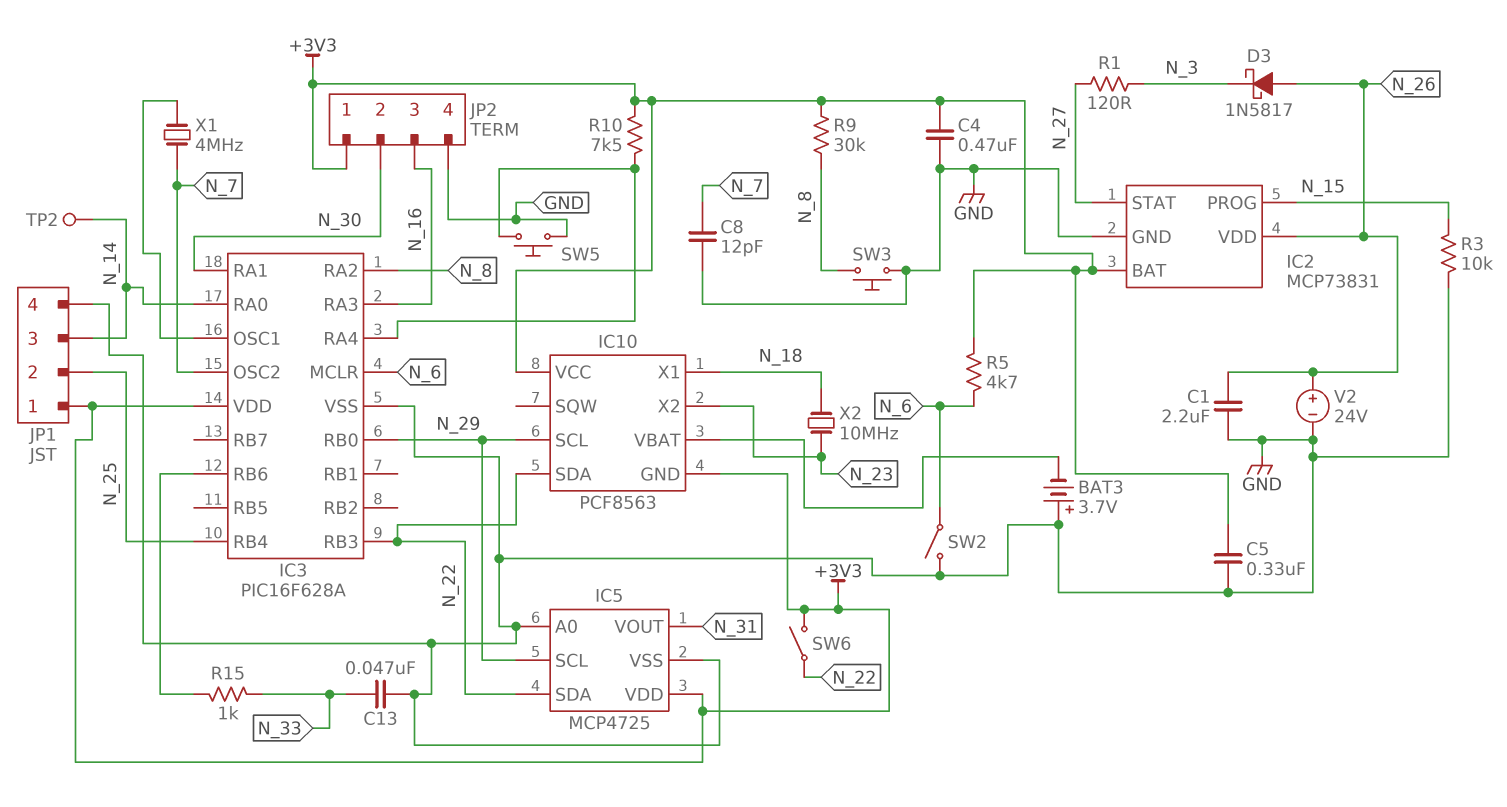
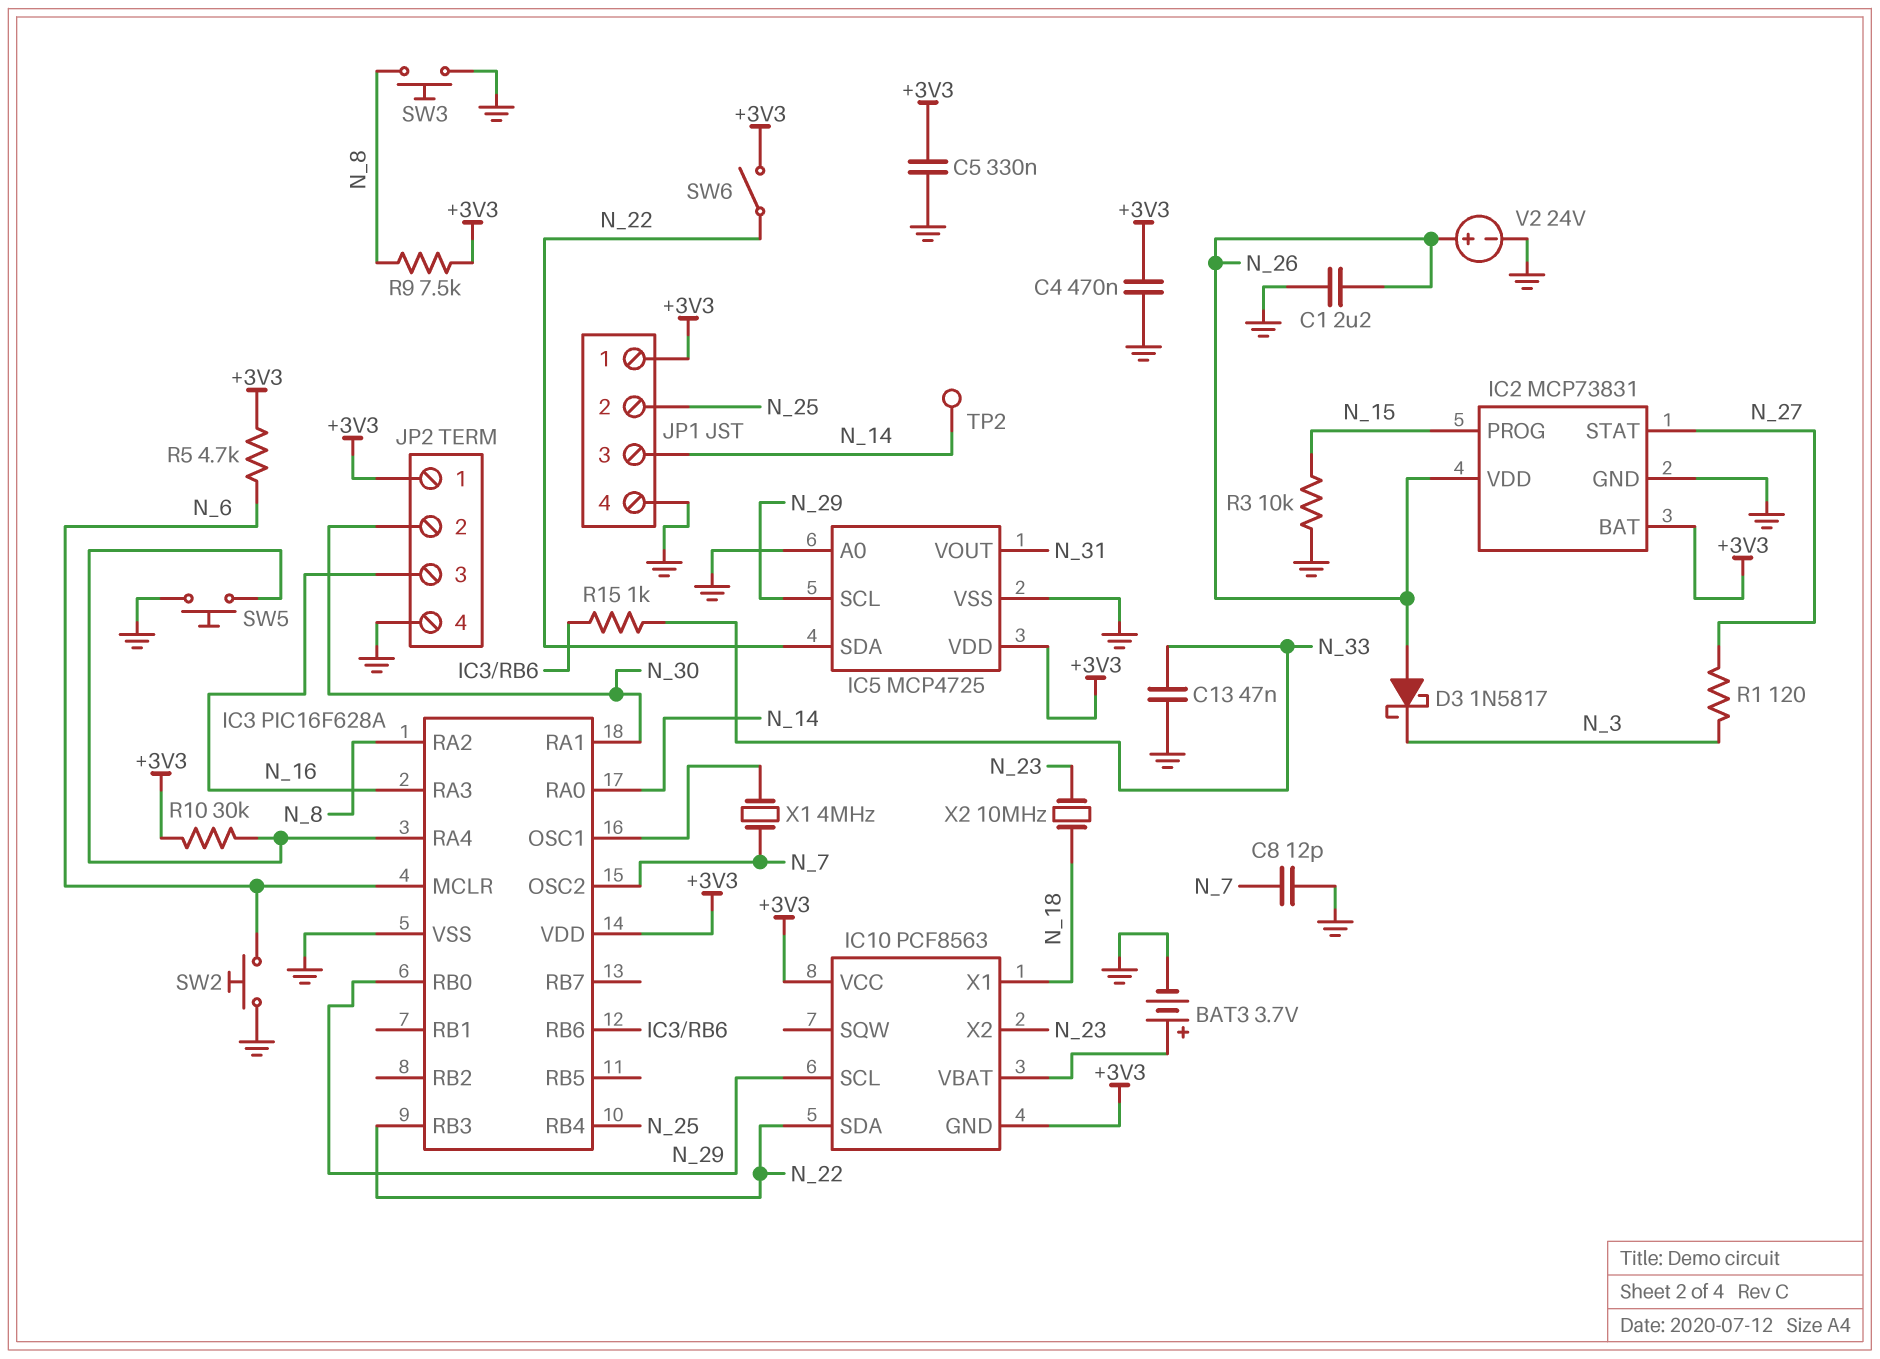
BAT3: 3.7V (plus GND, minus IC10/VBAT) -> 3.7V (plus IC10/VBAT, minus GND)
R9: 30k (+3V3, N_8) -> 7.5k (+3V3, N_8)
R10: 7.5k (+3V3, IC3/RA4) -> 30k (+3V3, IC3/RA4)
SW2: switch (GND, N_6) -> button (GND, N_6)

